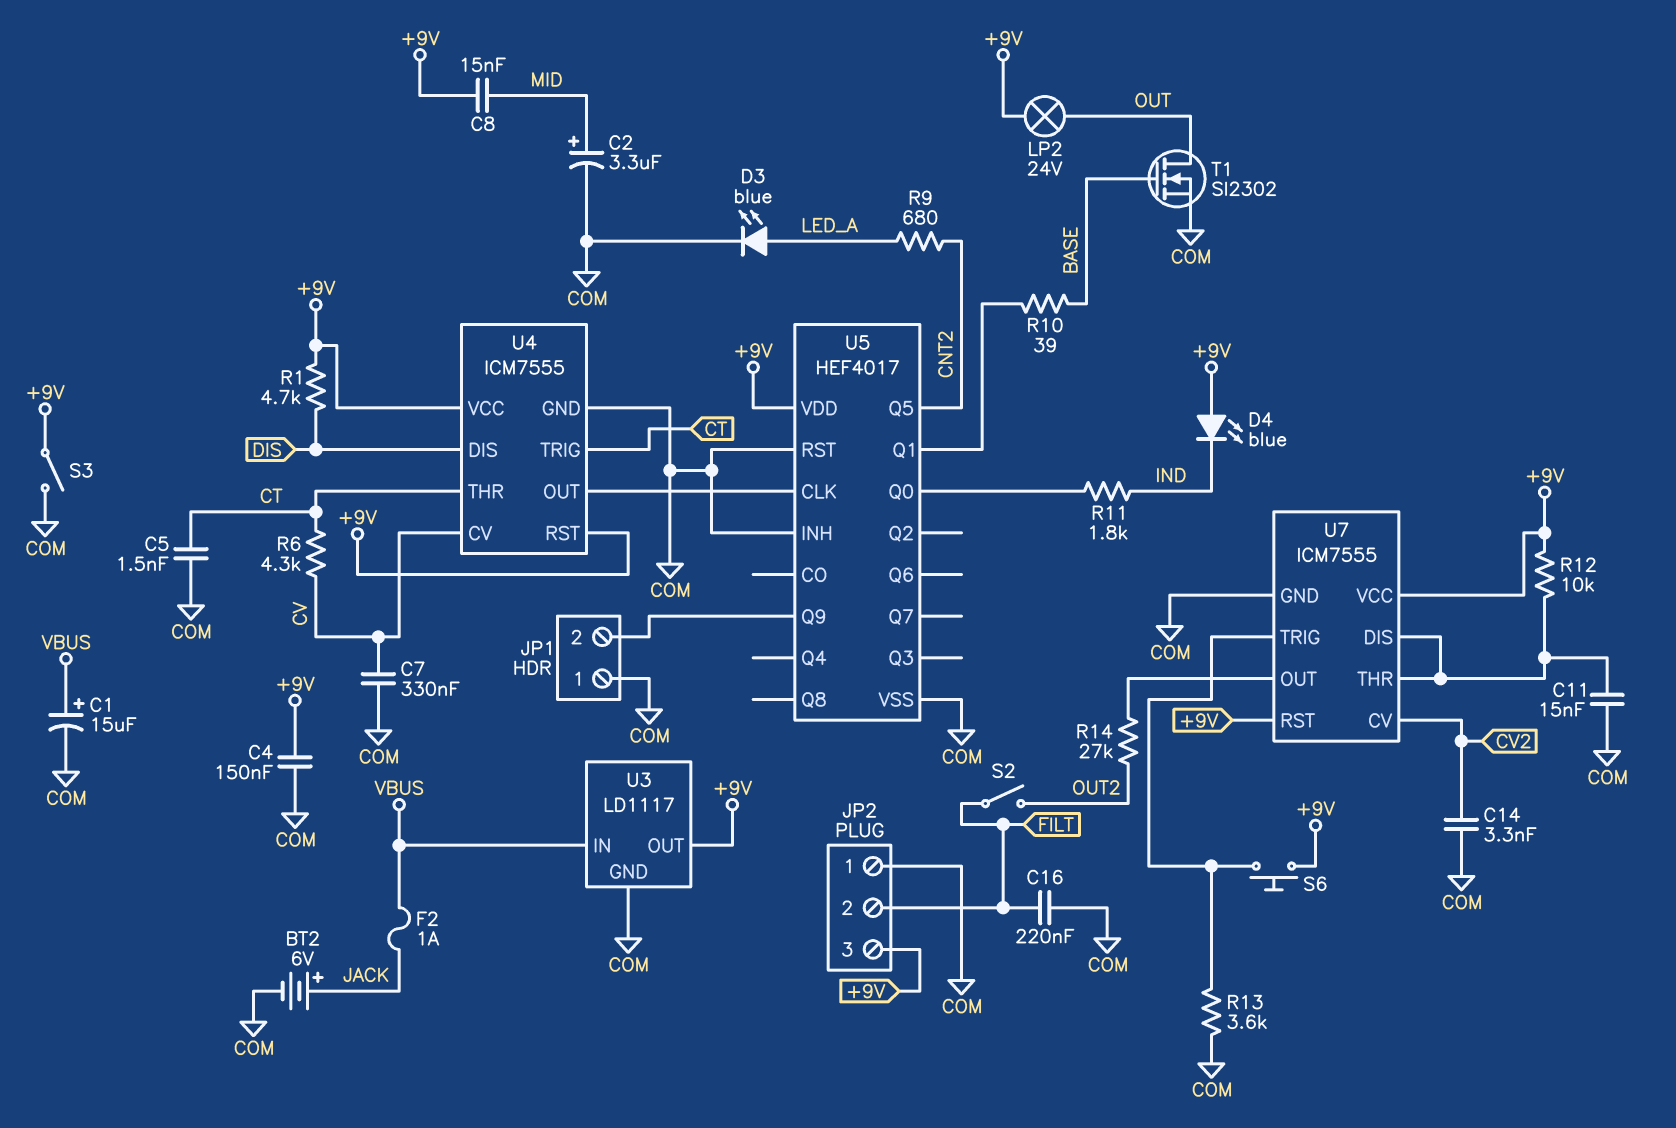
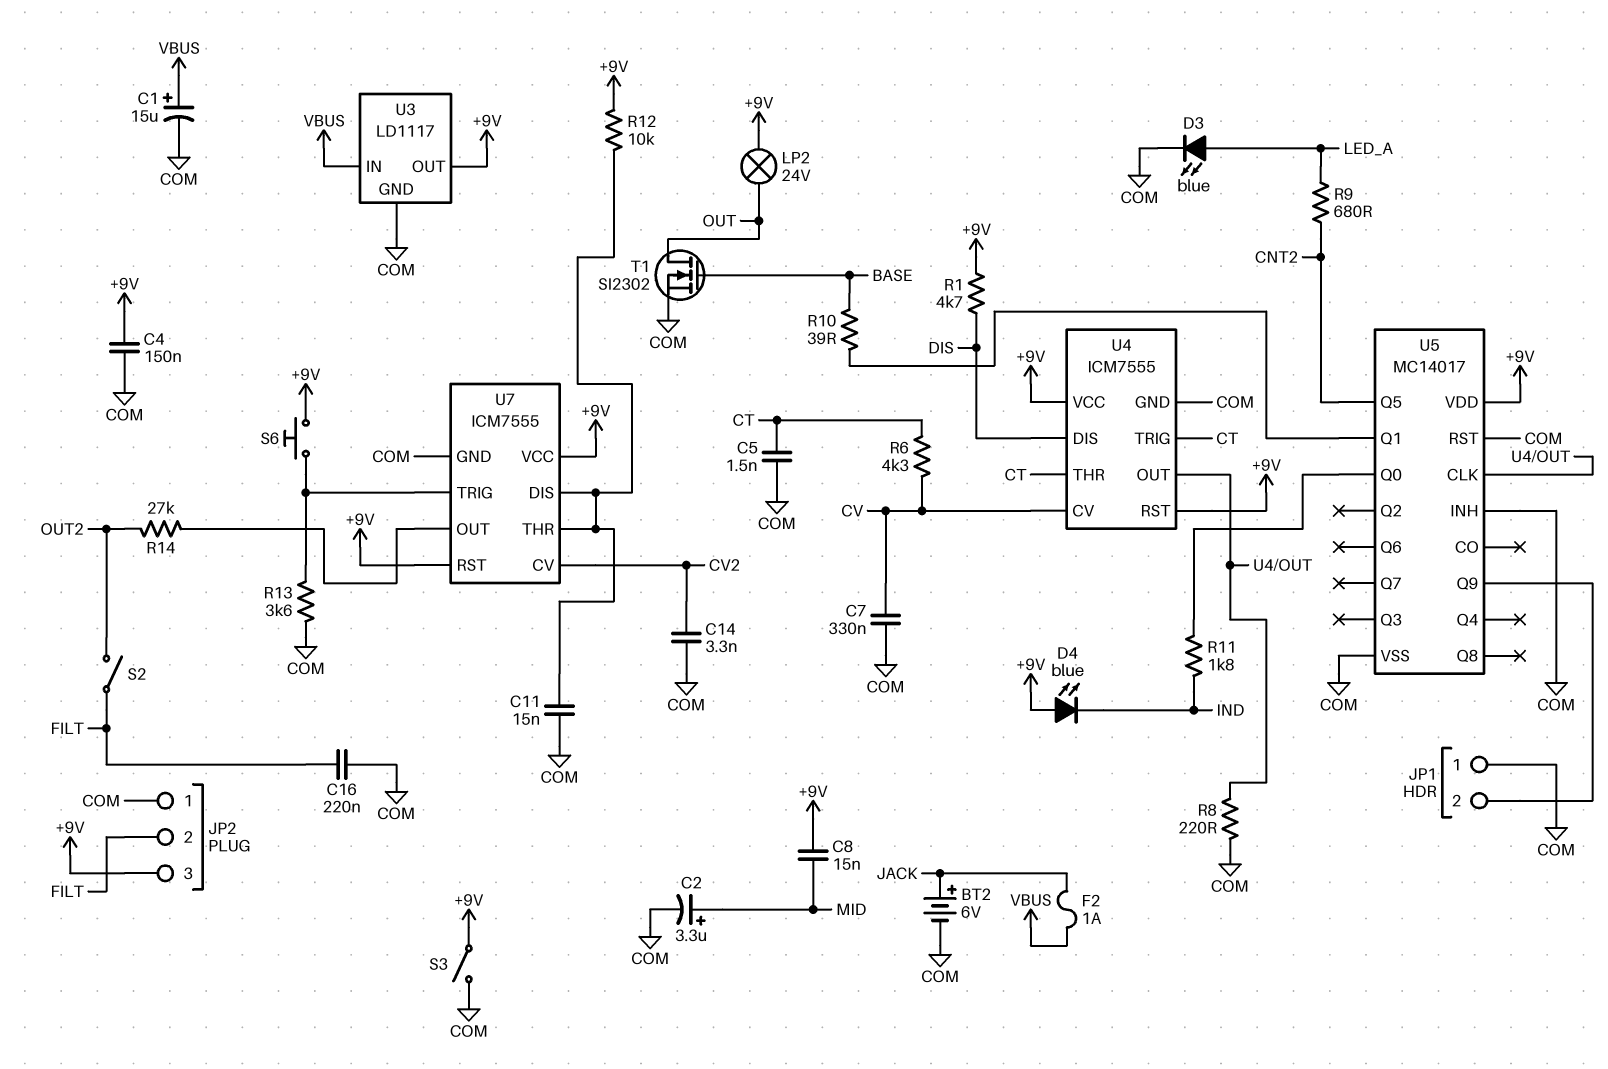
R8: none -> 220 (COM, U4/OUT)
U5: HEF4017 -> MC14017

